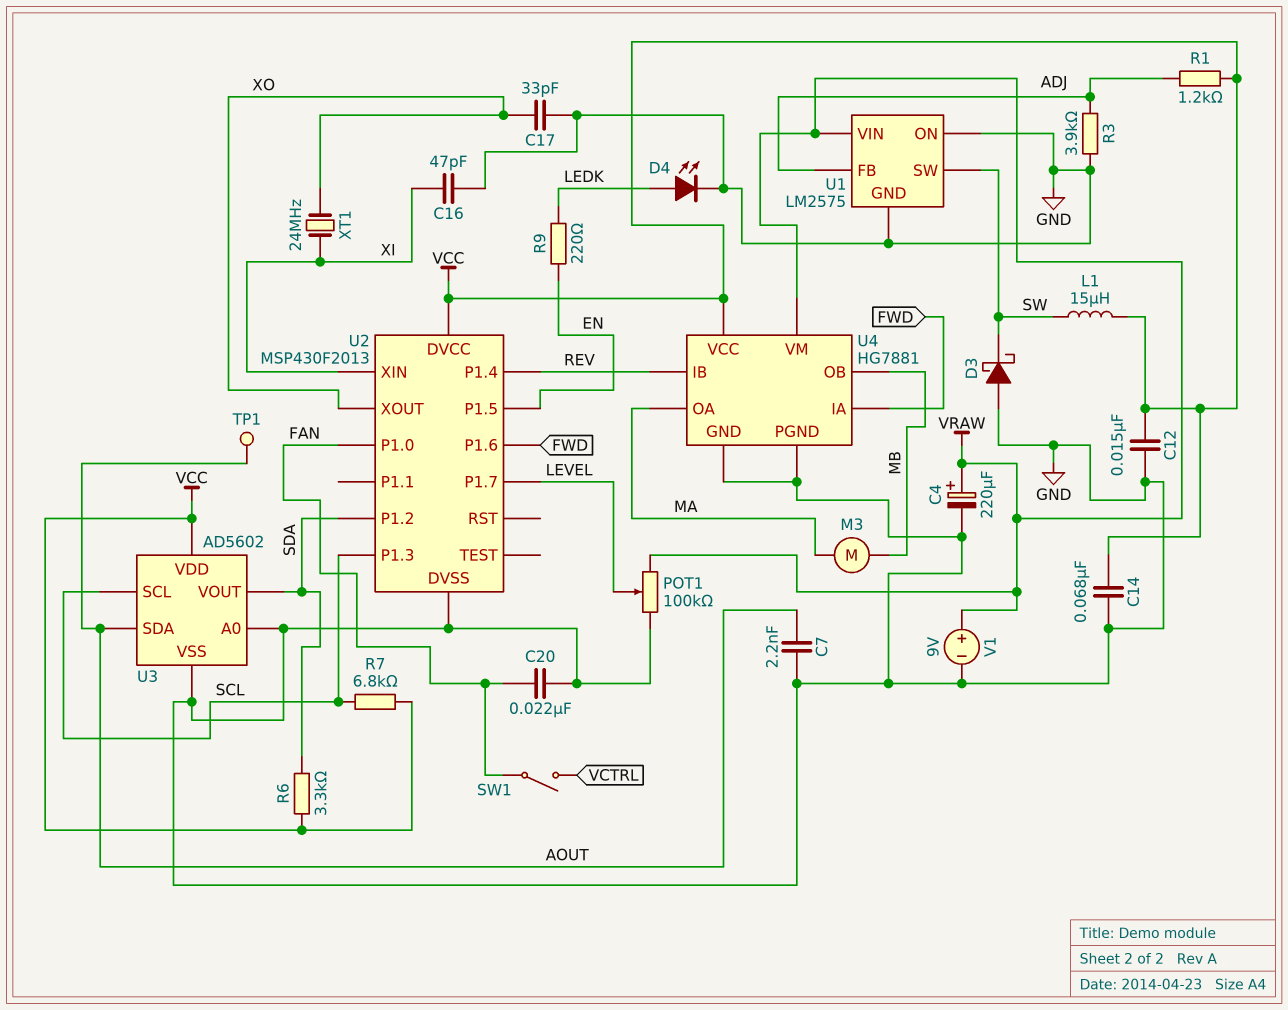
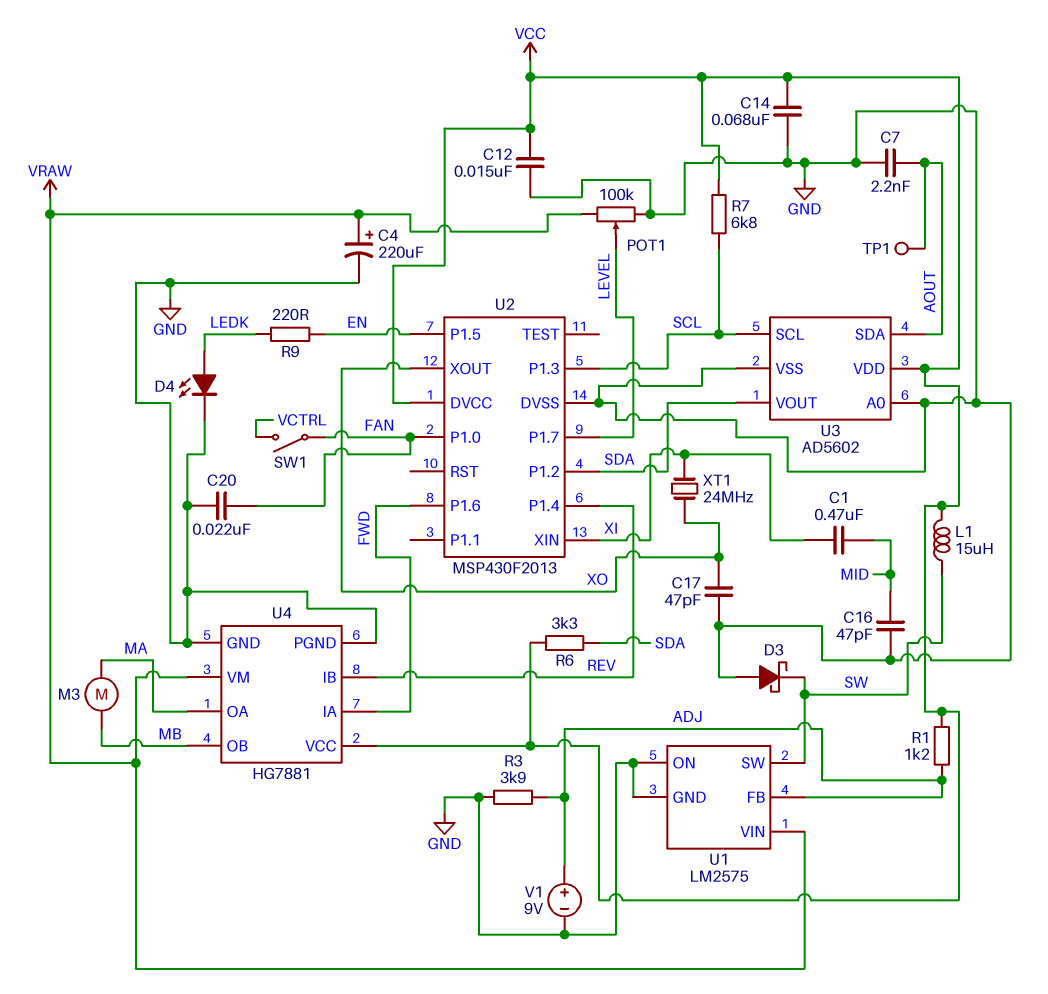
C1: none -> 470nF (MID, XI)
C16: 47pF (GND, XI) -> 47pF (GND, MID)
C17: 33pF (GND, XO) -> 47pF (GND, XO)
V1: 9V (plus VRAW, minus GND) -> 9V (plus ADJ, minus GND)

